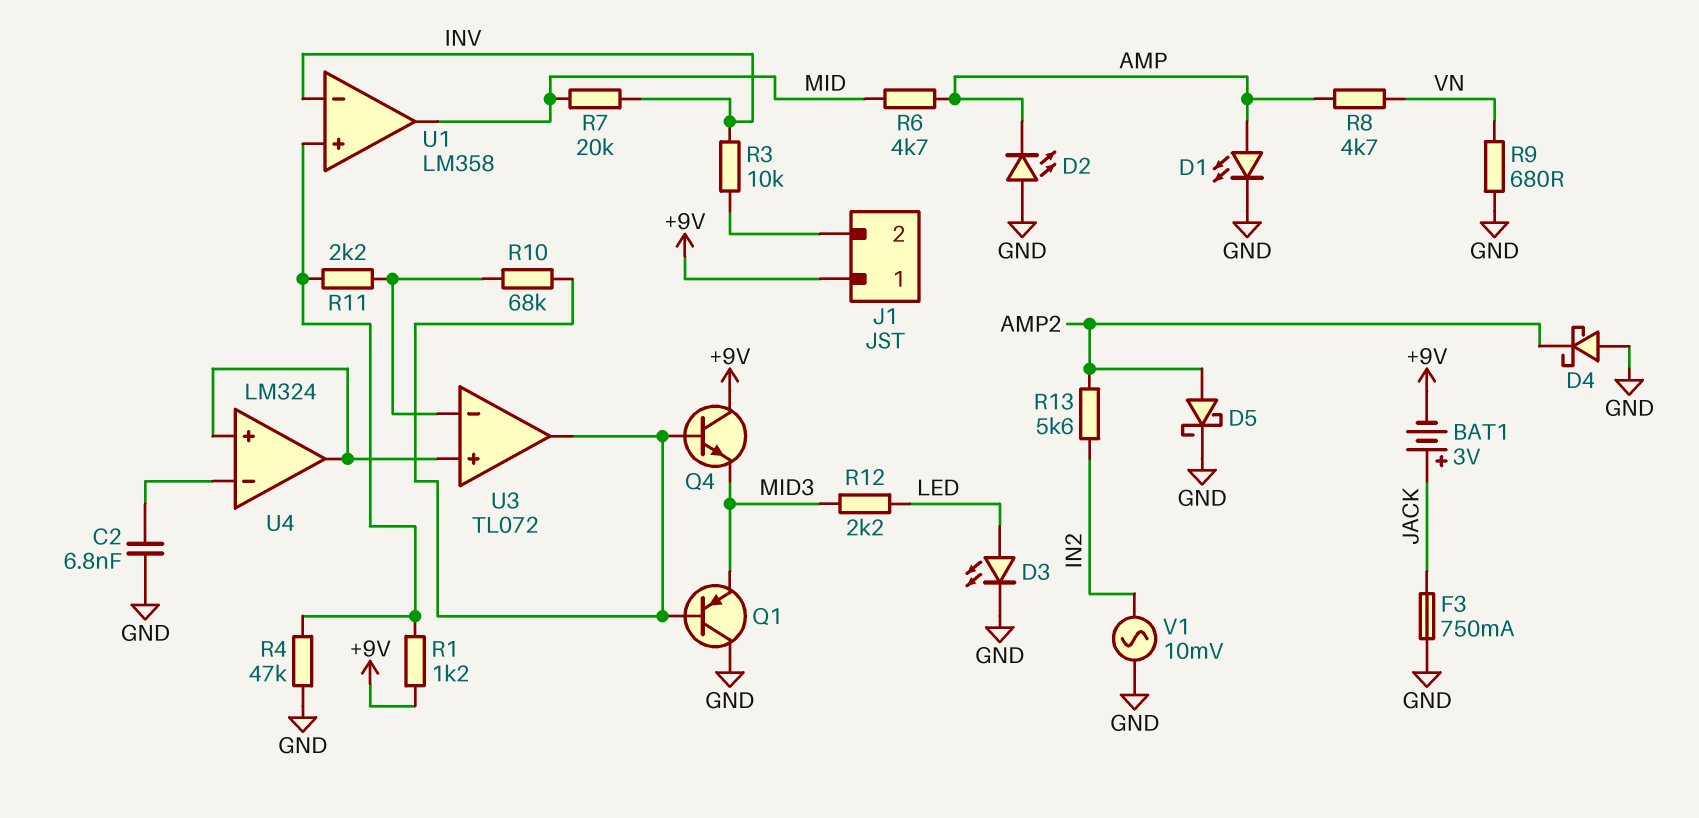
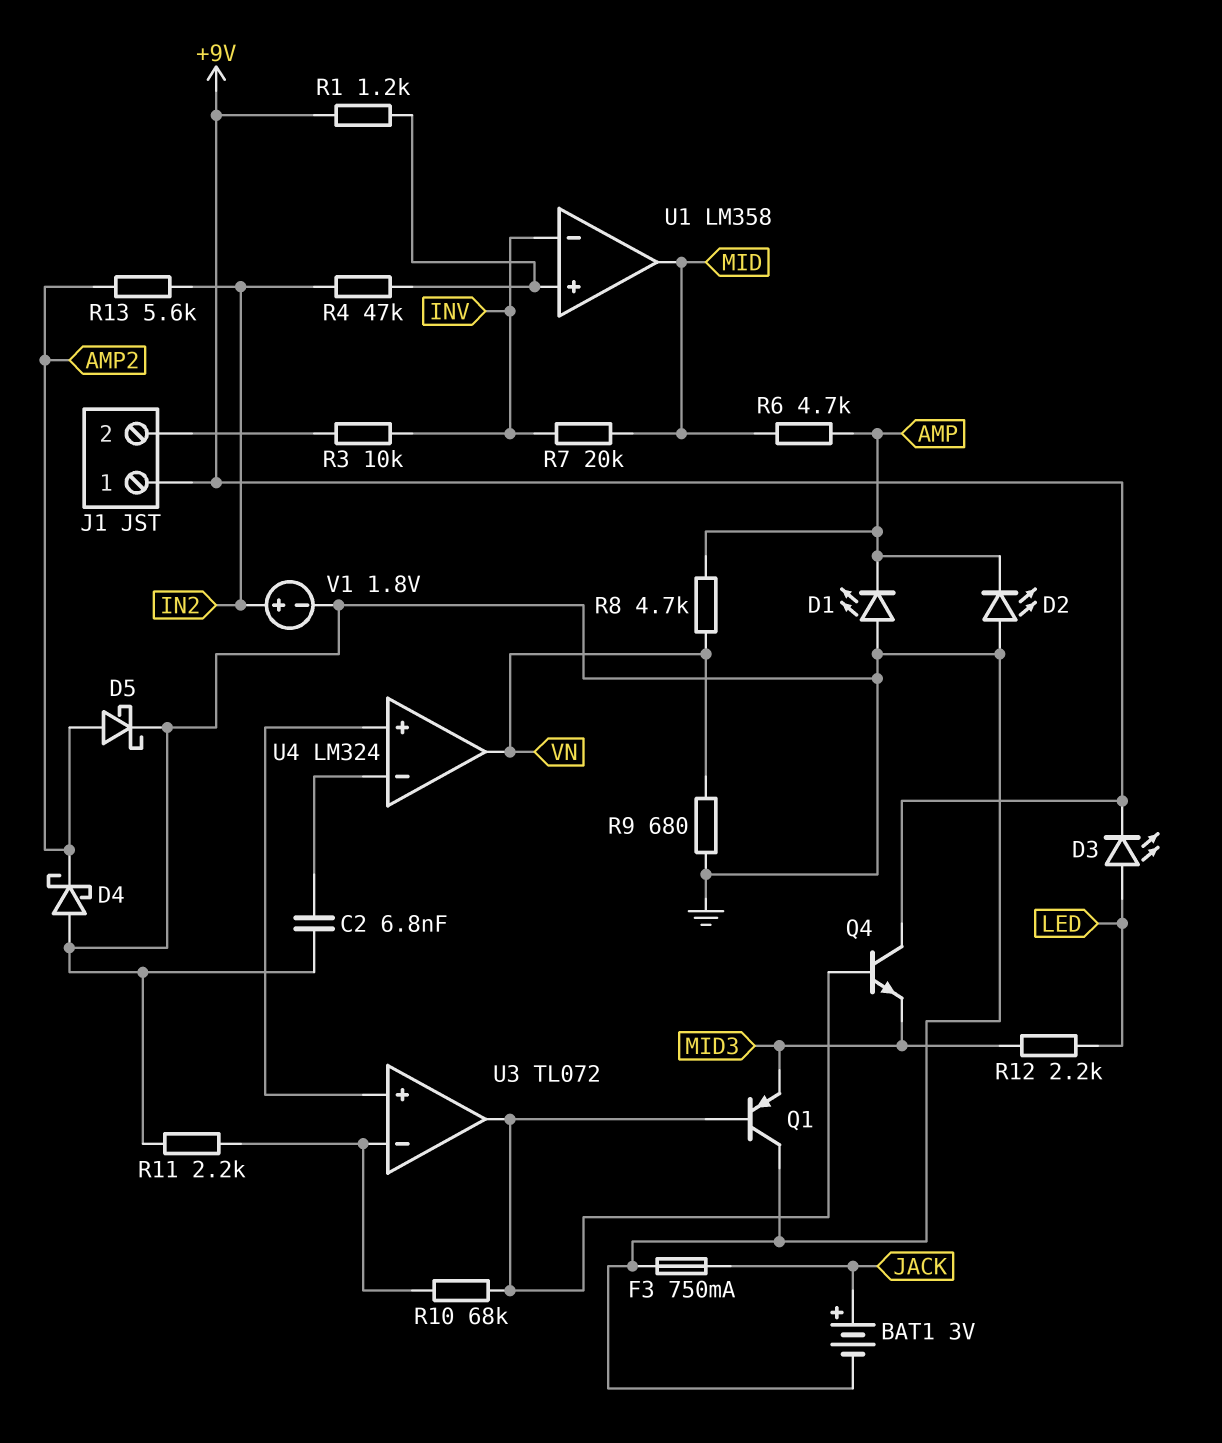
BAT1: 3V (plus JACK, minus +9V) -> 3V (plus JACK, minus GND)
D1: LED (A AMP, K GND) -> LED (A GND, K AMP)
D3: LED (A LED, K GND) -> LED (A LED, K +9V)
R4: 47k (GND, U1/in+) -> 47k (IN2, U1/in+)
R11: 2.2k (U1/in+, U3/in-) -> 2.2k (GND, U3/in-)
U4 pin out: U3/in+ -> VN
V1: AC 10mV (GND, IN2) -> 1.8V (plus IN2, minus GND)

